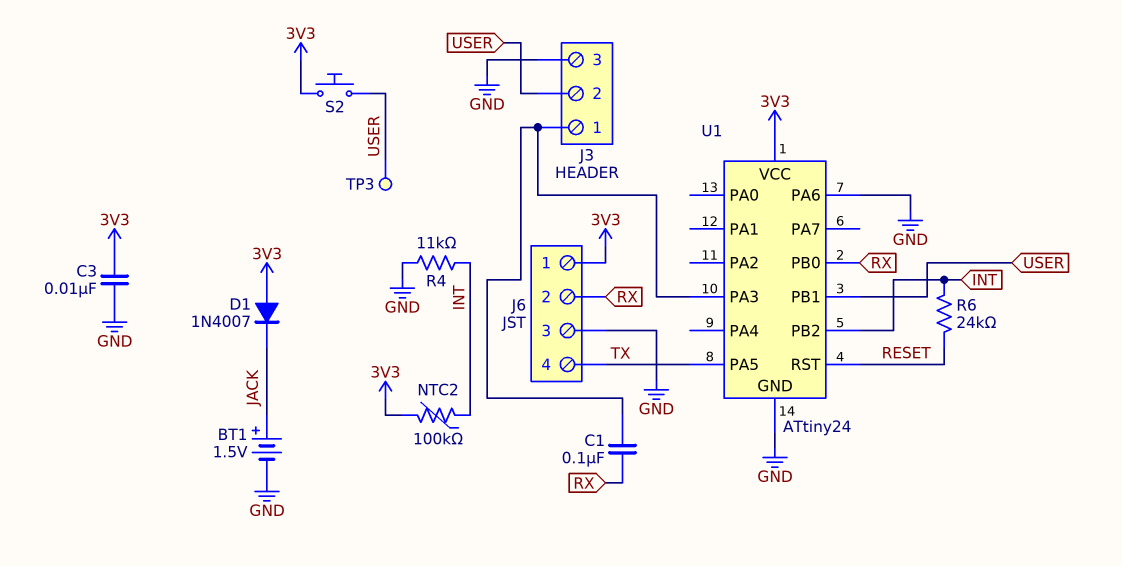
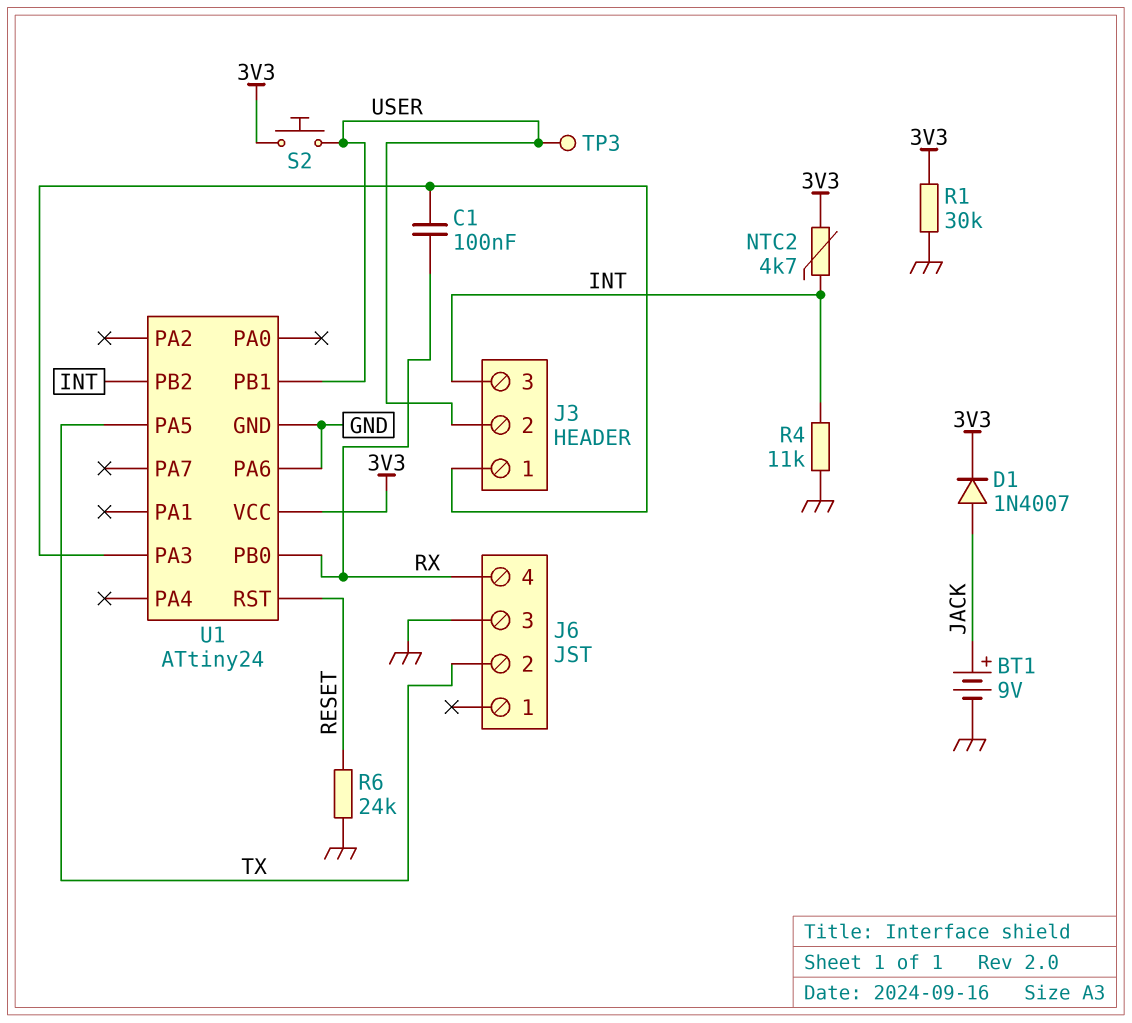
BT1: 1.5V (plus JACK, minus GND) -> 9V (plus JACK, minus GND)
C3: 10nF (3V3, GND) -> none
D1: diode 1N4007 (A 3V3, K JACK) -> diode 1N4007 (A JACK, K 3V3)
J3 pin 3: GND -> INT
J6 pin 1: 3V3 -> none
J6 pin 2: RX -> TX
J6 pin 4: TX -> RX
NTC2: 100k (3V3, INT) -> 4.7k (3V3, INT)
R1: none -> 30k (3V3, GND)
R6: 24k (INT, RESET) -> 24k (GND, RESET)

